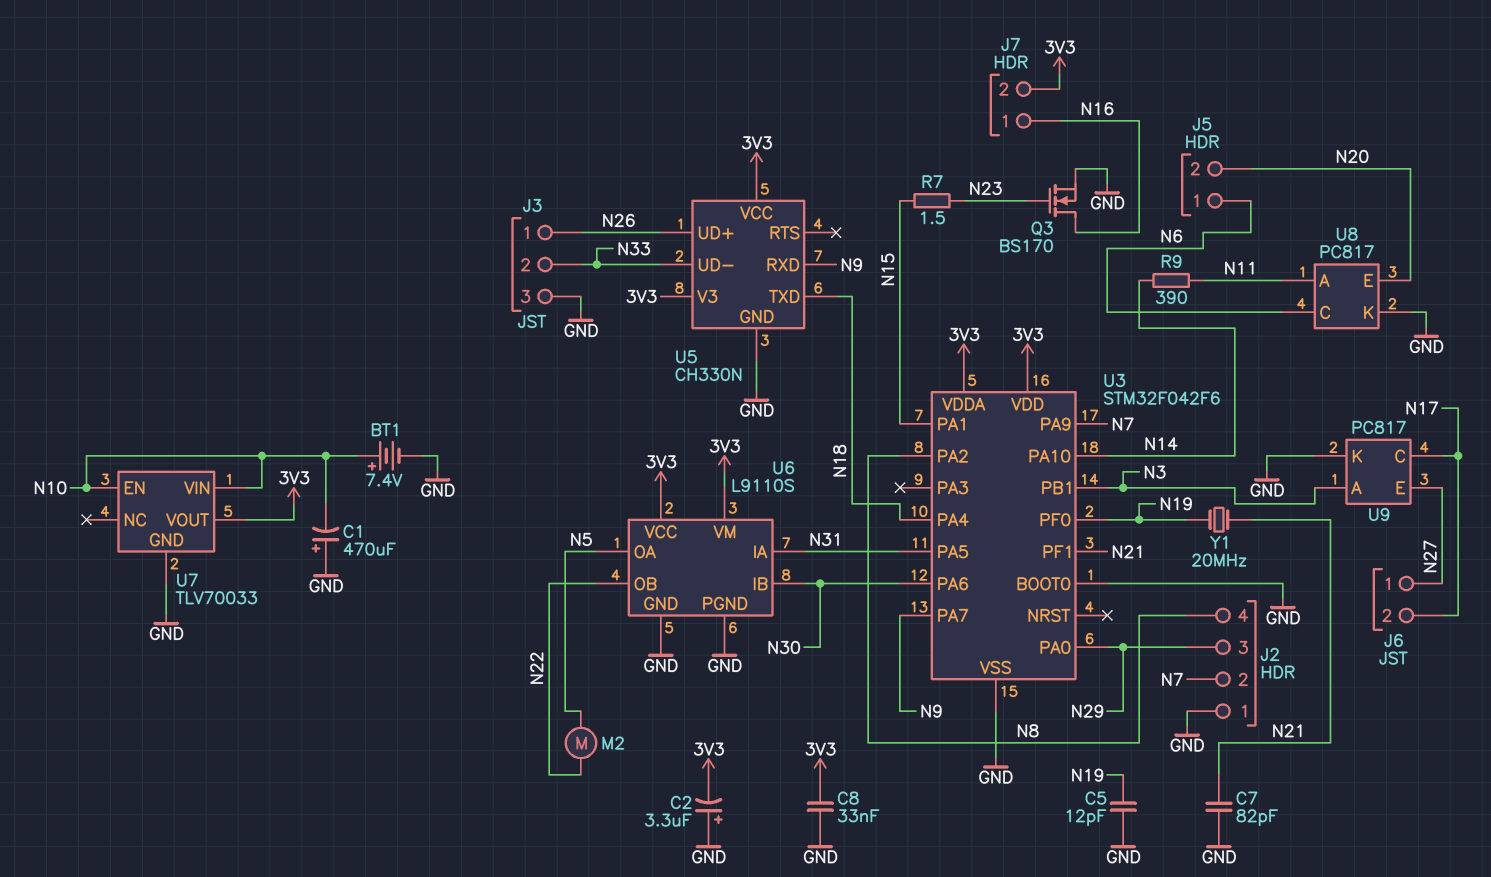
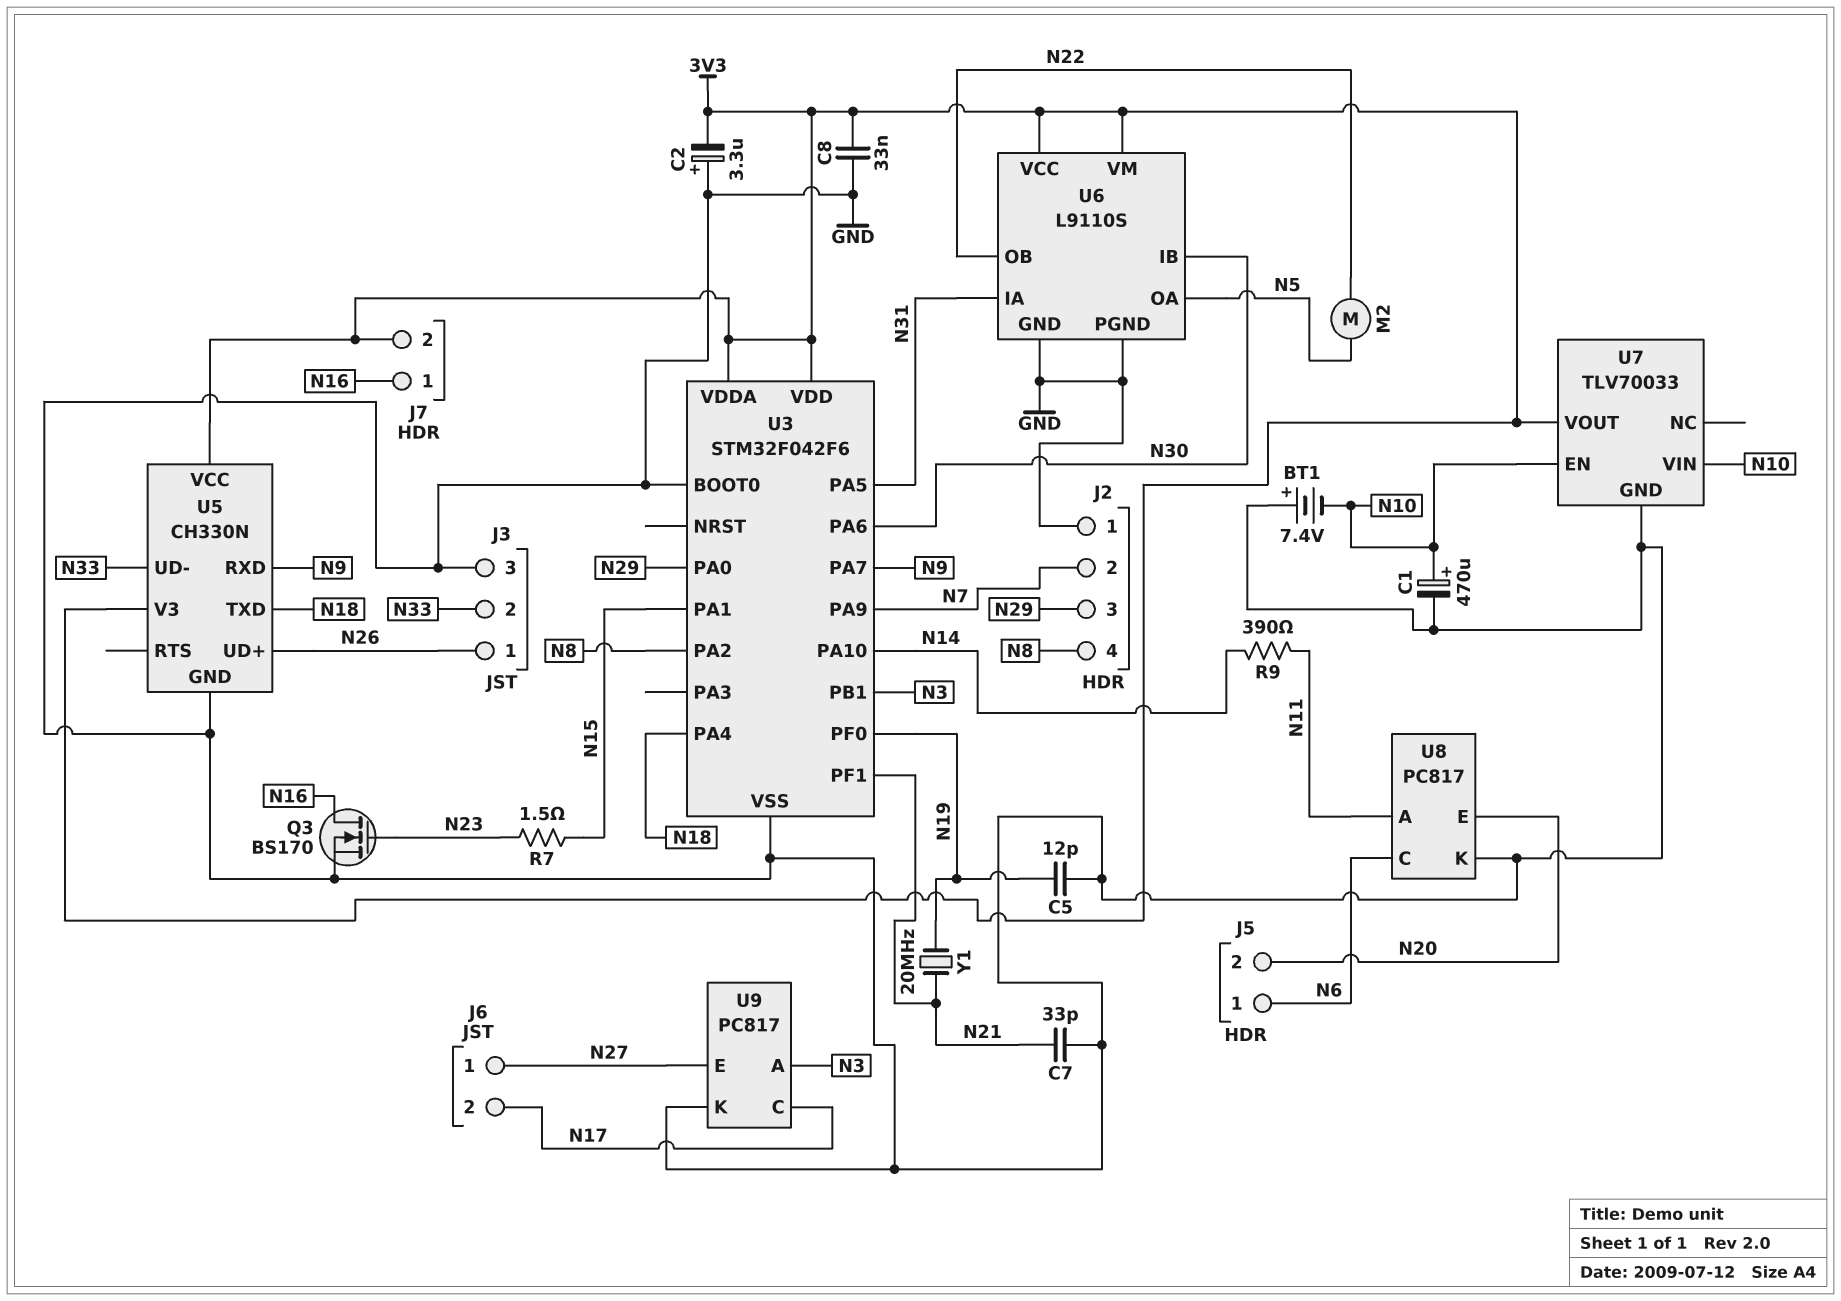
BT1: 7.4V (plus N10, minus GND) -> 7.4V (plus GND, minus N10)
C1: 470uF (plus GND, minus N10) -> 470uF (plus N10, minus GND)
C7: 82pF (GND, N21) -> 33pF (GND, N21)

